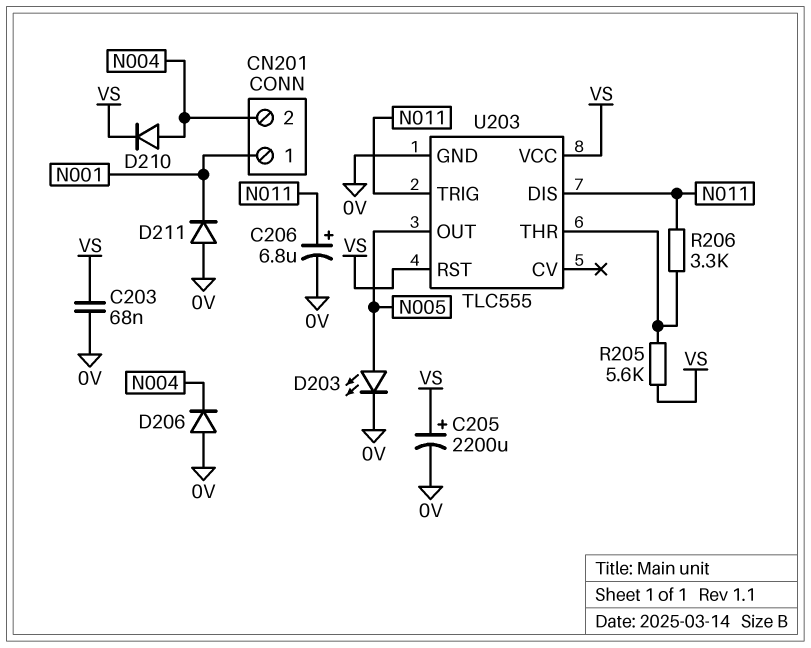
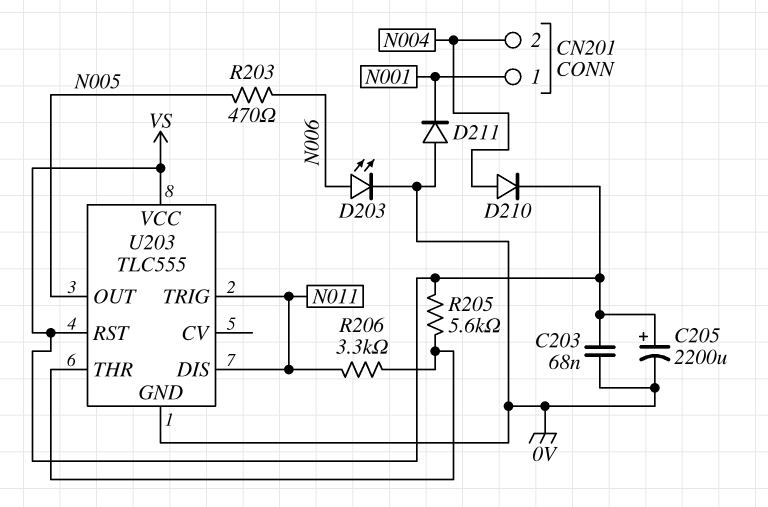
C206: 6.8uF (plus N011, minus 0V) -> none
D203: LED (A N005, K 0V) -> LED (A N006, K 0V)
D206: diode (A 0V, K N004) -> none
R203: none -> 470 (N005, N006)

